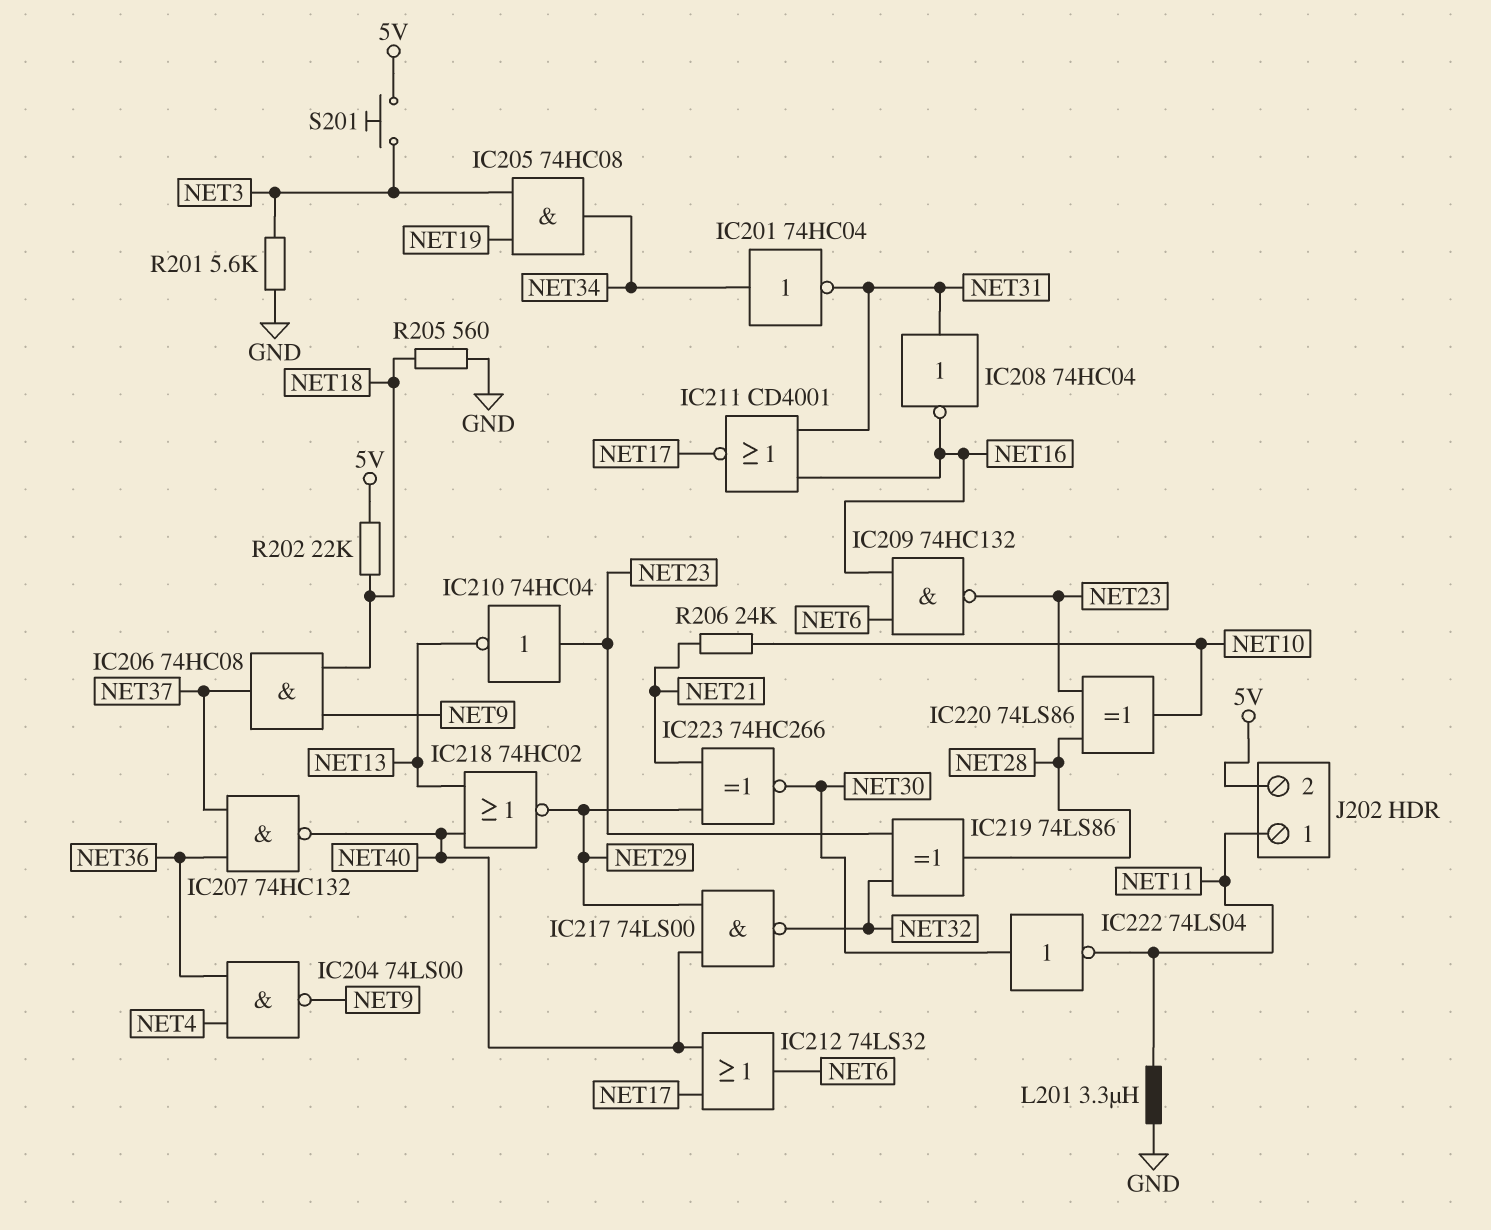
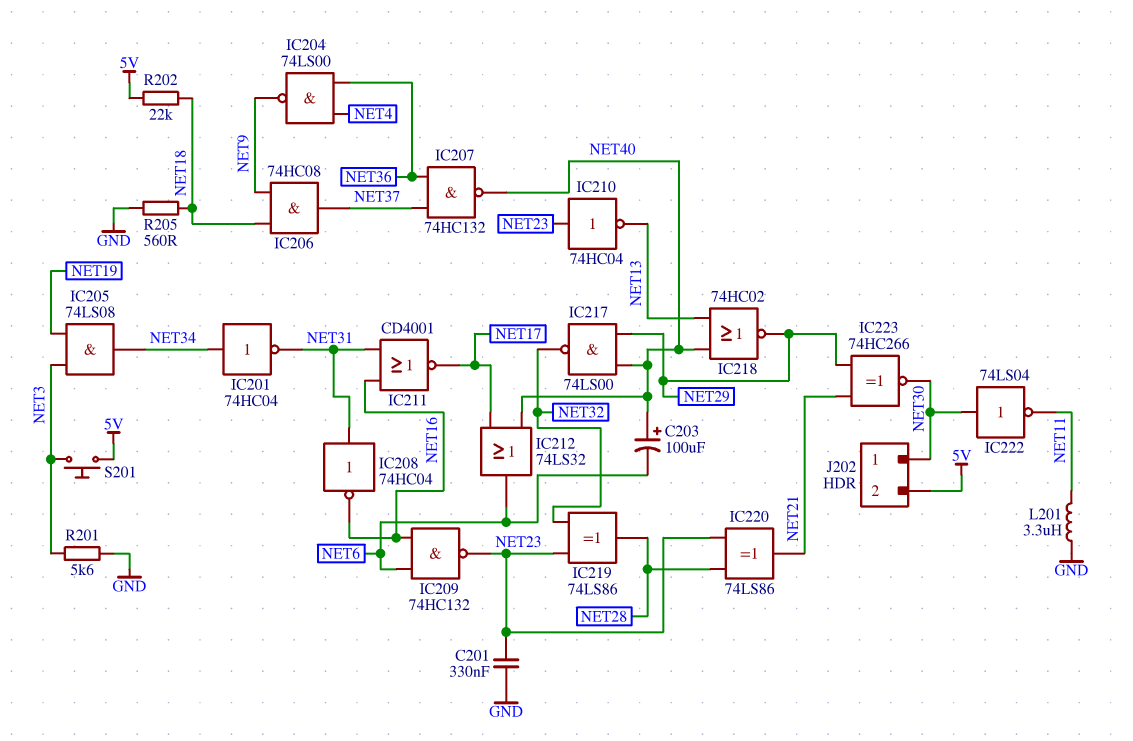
C201: none -> 330nF (GND, NET23)
C203: none -> 100uF (plus NET40, minus NET6)
IC205: AND 74HC08 (in NET3, in NET19, out NET34) -> AND 74LS08 (in NET3, in NET19, out NET34)
IC220: XOR 74LS86 (in NET23, in NET28, out NET10) -> XOR 74LS86 (in NET23, in NET28, out NET21)
J202 pin 1: NET11 -> NET30
R206: 24k (NET10, NET21) -> none

